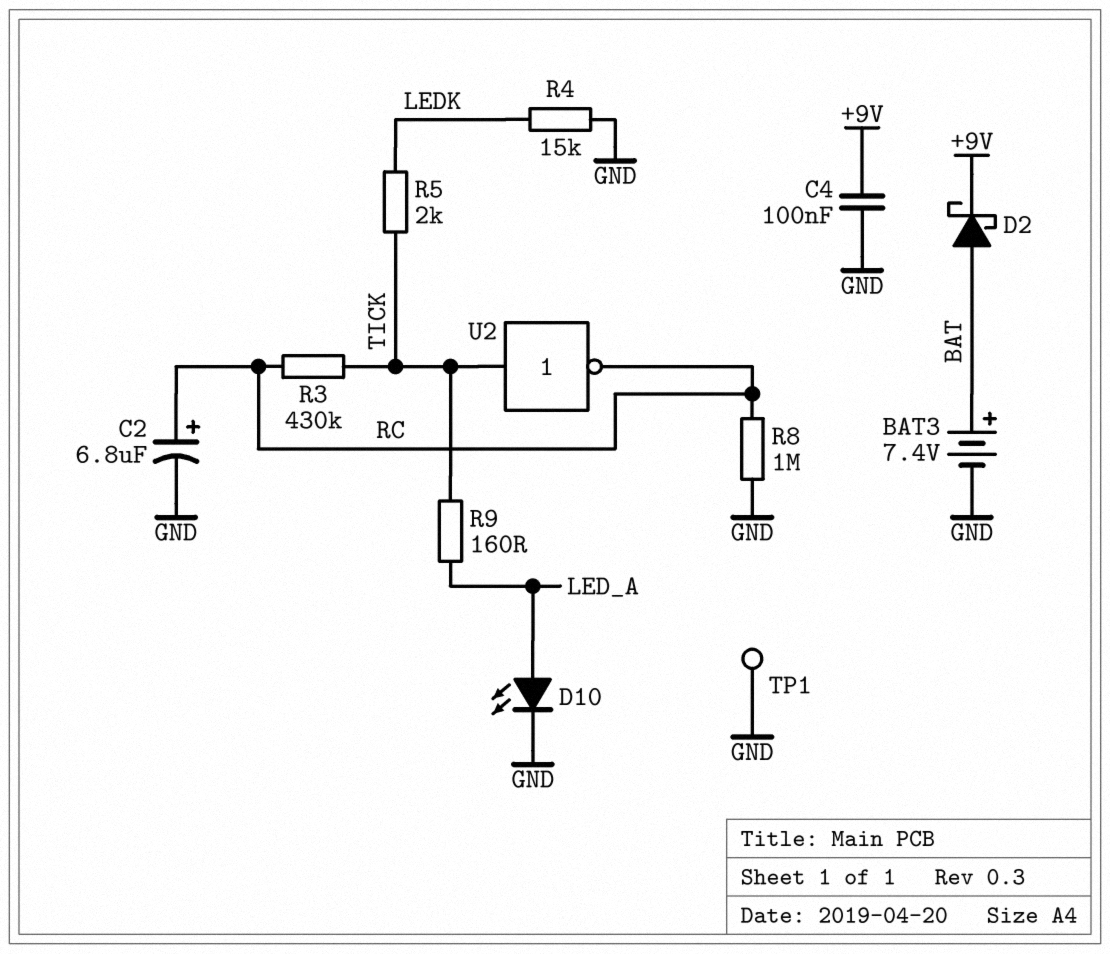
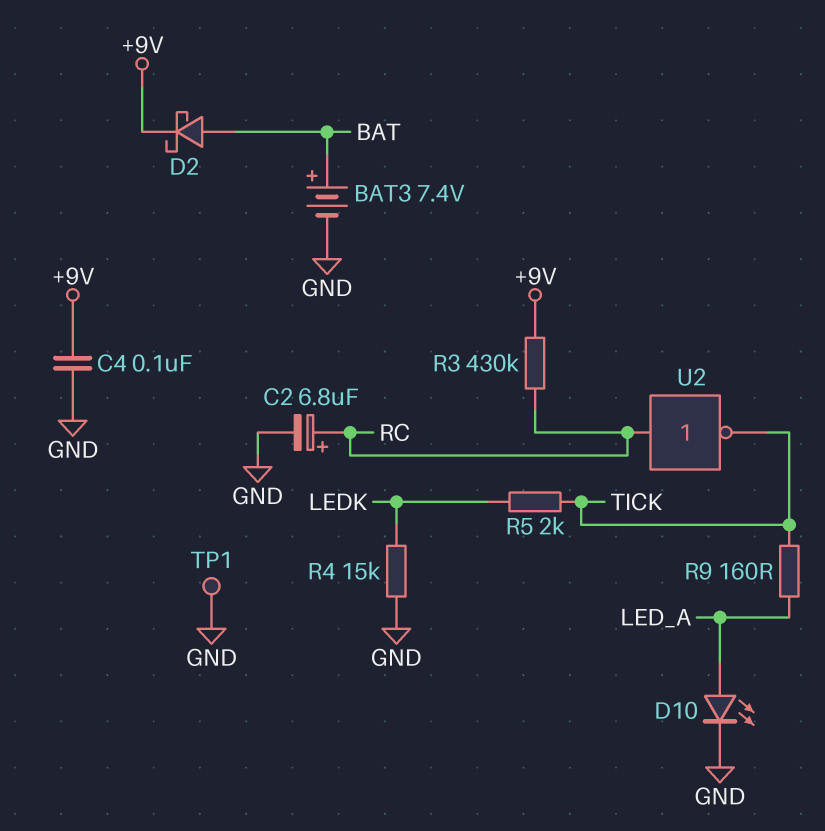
R3: 430k (RC, TICK) -> 430k (+9V, RC)
R8: 1M (GND, RC) -> none
U2: NOT (in TICK, out RC) -> NOT (in RC, out TICK)

